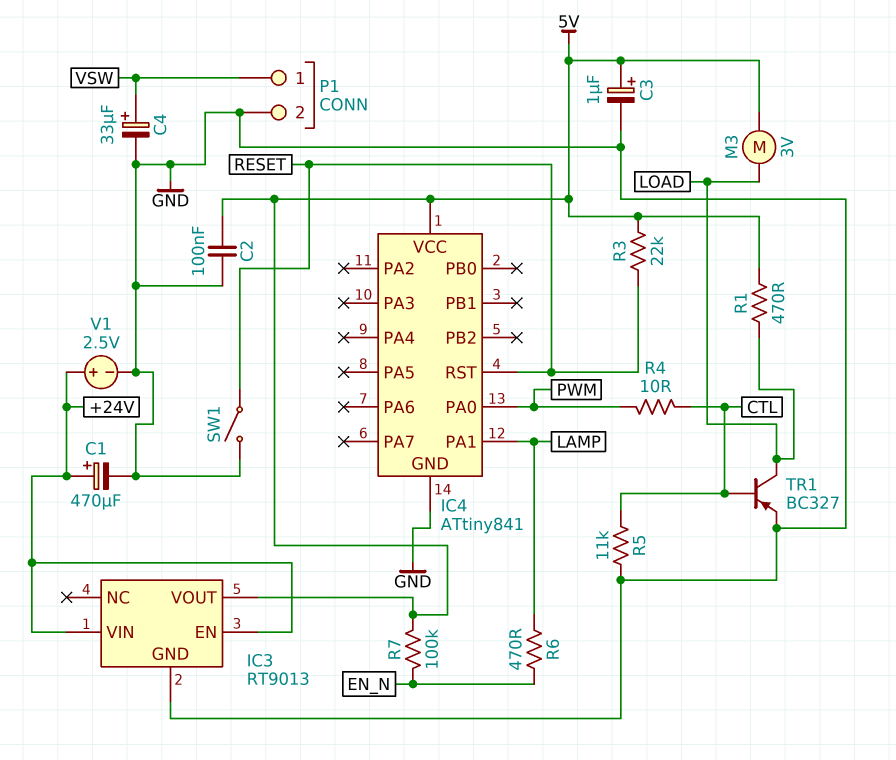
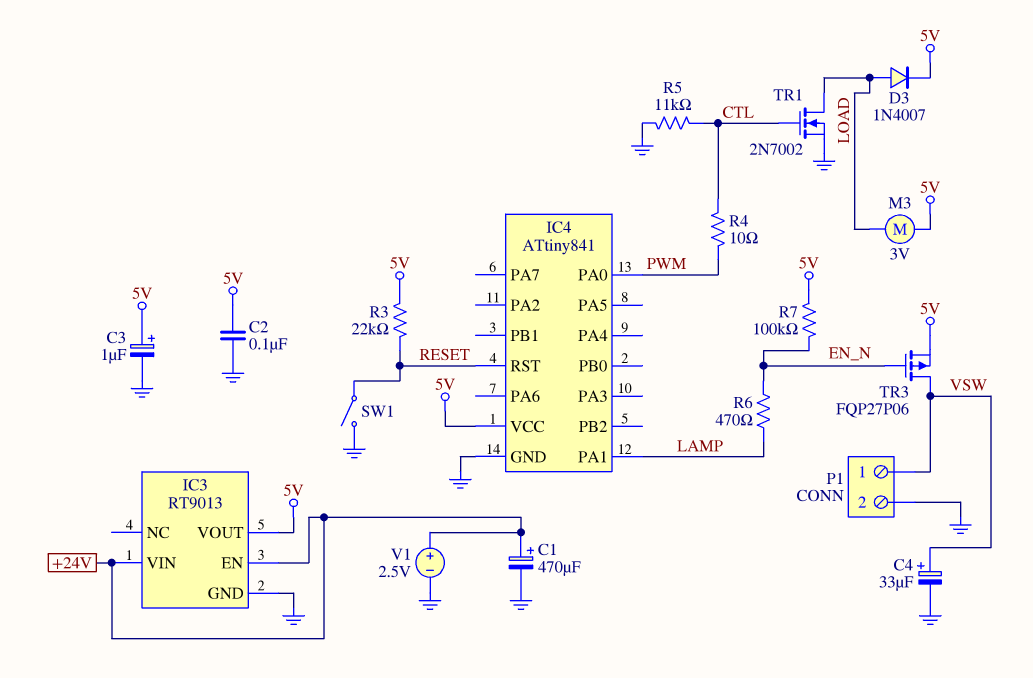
D3: none -> diode 1N4007 (A LOAD, K 5V)
R1: 470 (5V, LOAD) -> none
TR1: PNP BC327 (B CTL, C LOAD, E GND) -> NMOS 2N7002 (G CTL, D LOAD, S GND)
TR3: none -> PMOS FQP27P06 (G EN_N, D VSW, S 5V)

